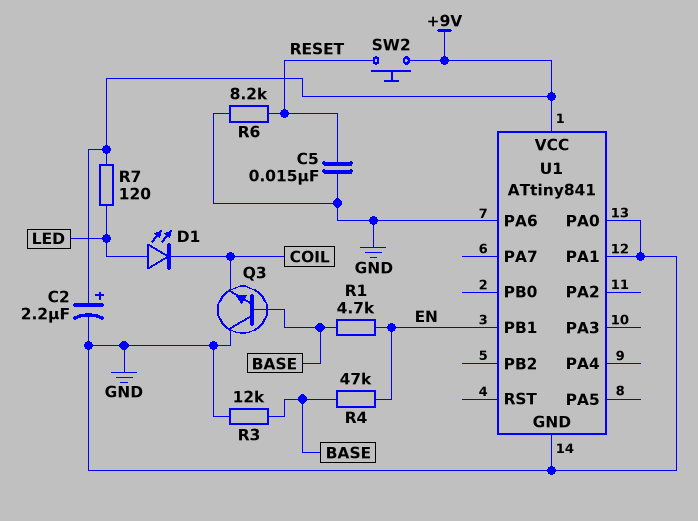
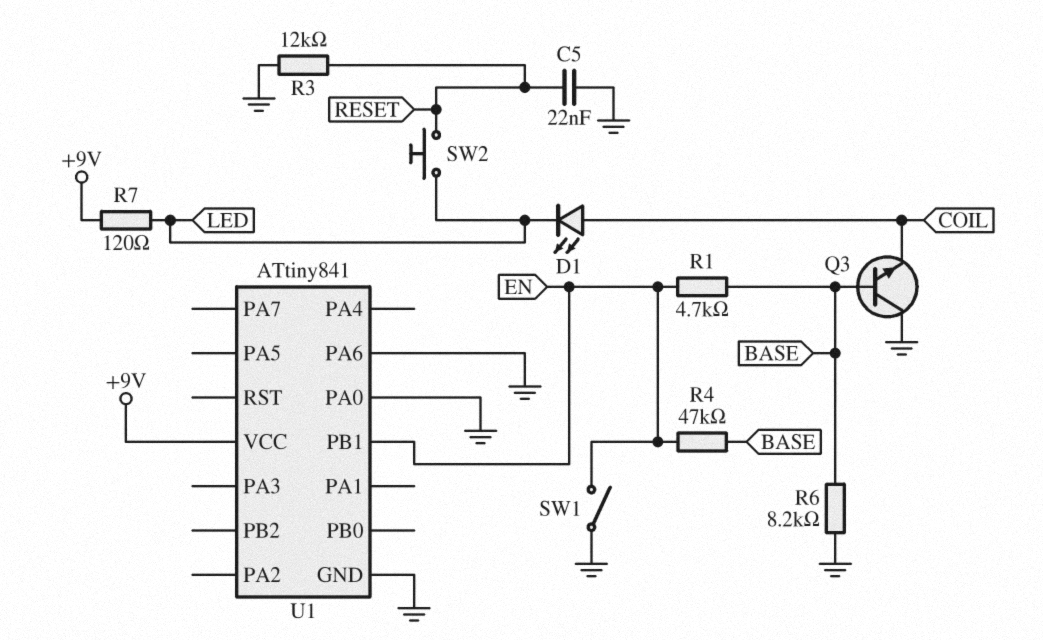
C2: 2.2uF (plus +9V, minus GND) -> none
C5: 15nF (GND, RESET) -> 22nF (GND, RESET)
D1: LED (A LED, K COIL) -> LED (A COIL, K LED)
R3: 12k (BASE, GND) -> 12k (GND, RESET)
R6: 8.2k (GND, RESET) -> 8.2k (BASE, GND)
SW1: none -> switch (EN, GND)
SW2: button (+9V, RESET) -> button (LED, RESET)
U1 pin PA1: GND -> none

